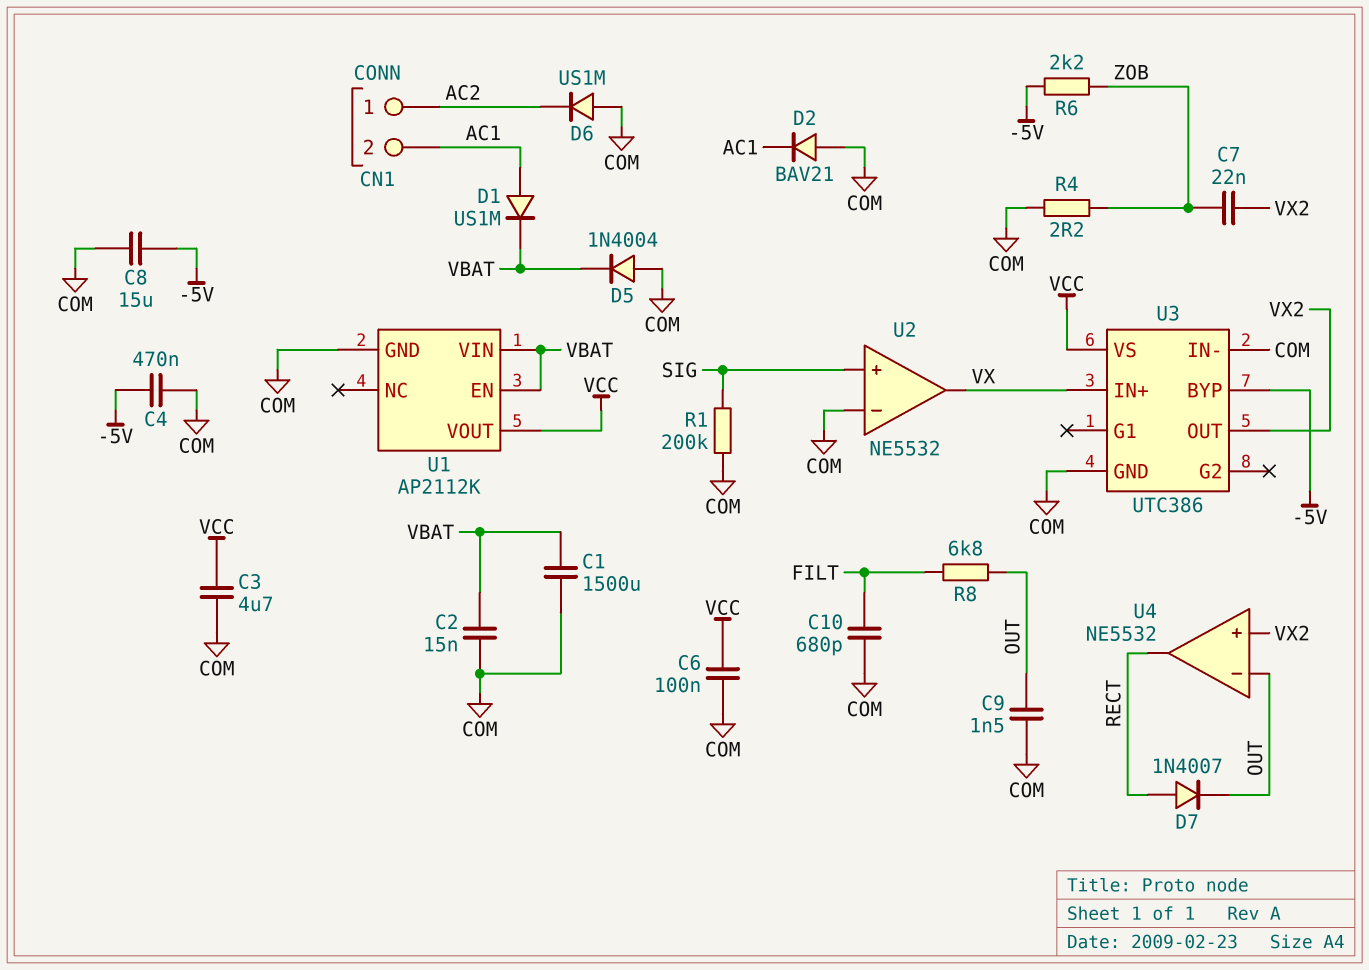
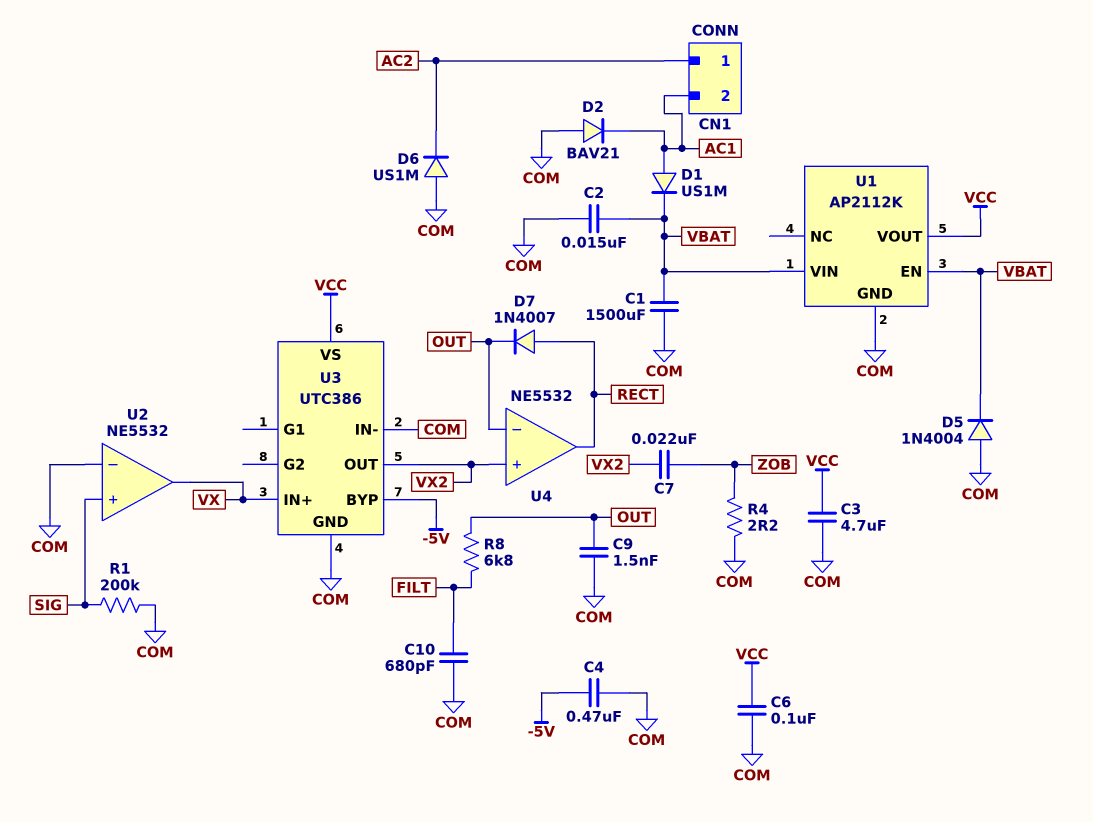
C8: 15uF (-5V, COM) -> none
R6: 2.2k (-5V, ZOB) -> none

